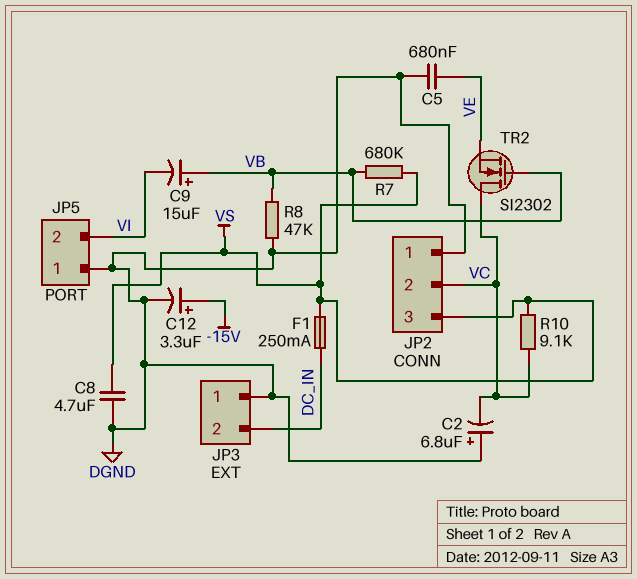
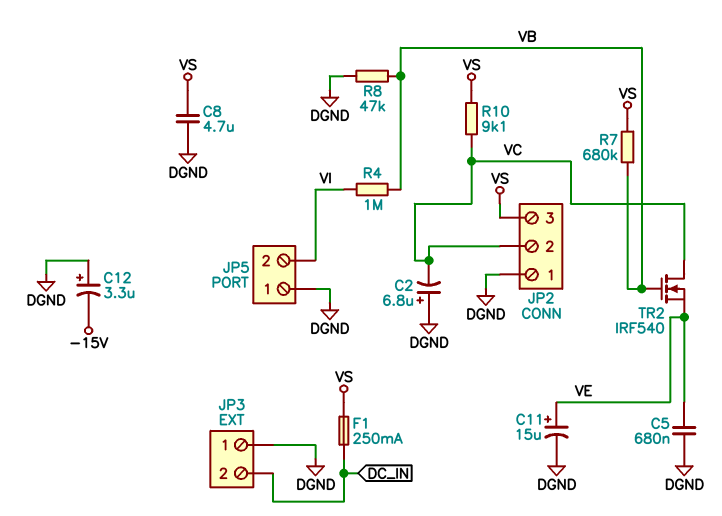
C9: 15uF (plus VB, minus VI) -> none
C11: none -> 15uF (plus VE, minus DGND)
C12: 3.3uF (plus -15V, minus DGND) -> 3.3uF (plus DGND, minus -15V)
R4: none -> 1M (VB, VI)
TR2: NMOS SI2302 (G VB, D VC, S VE) -> NMOS IRF540 (G VB, D VC, S VE)

